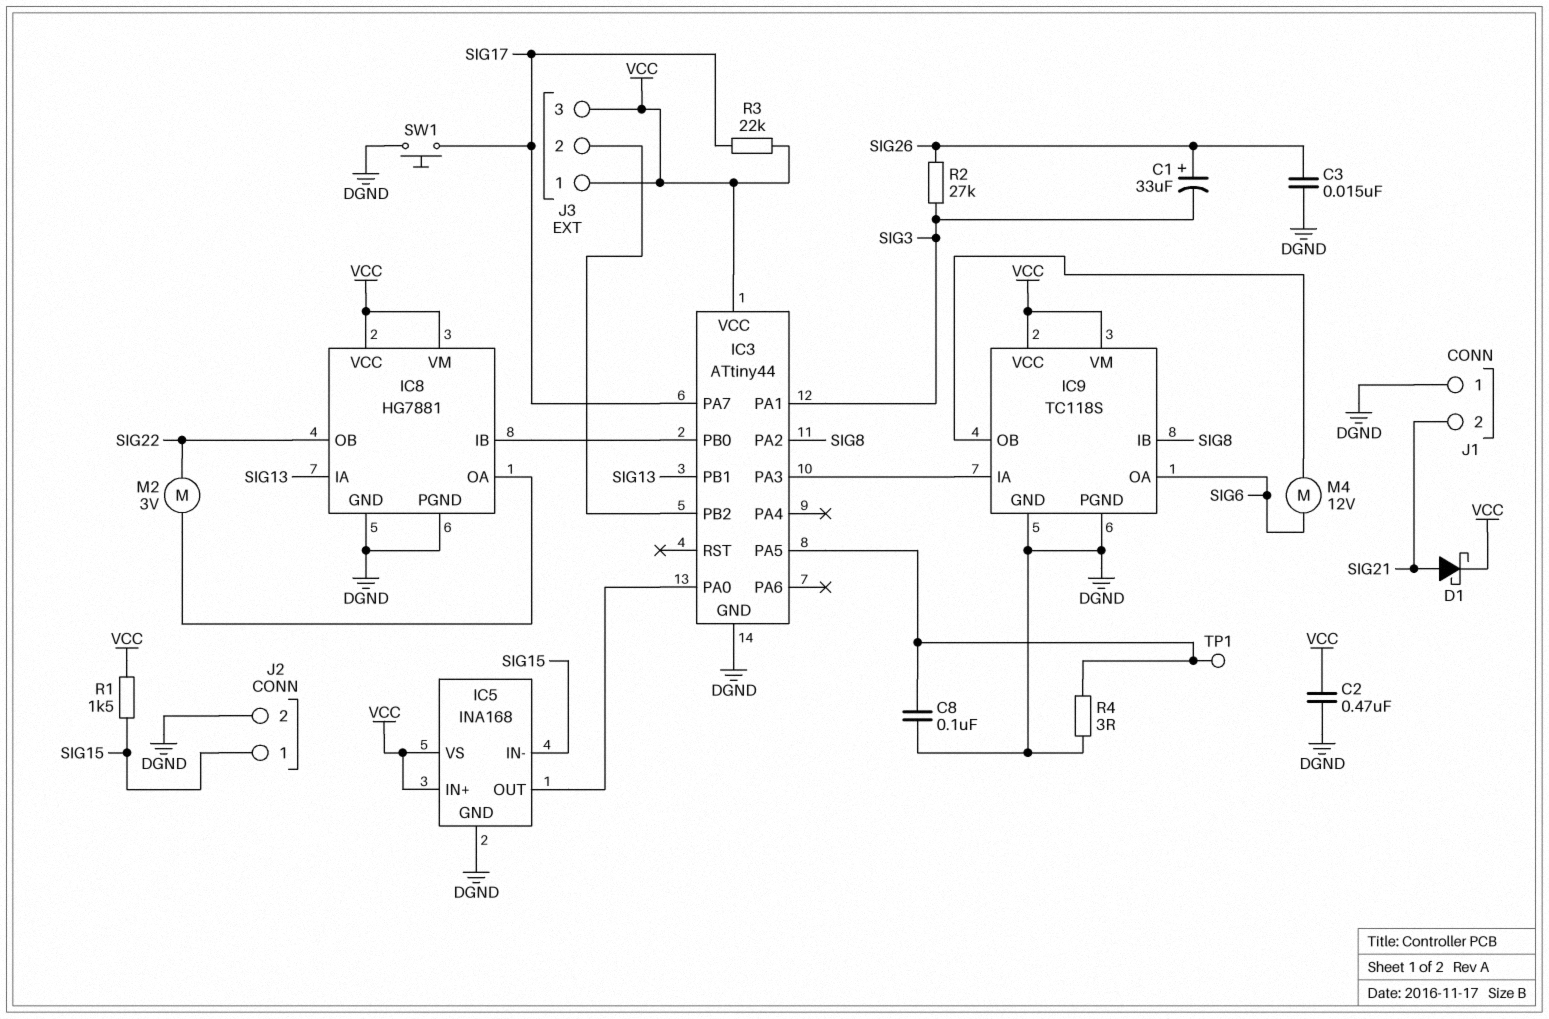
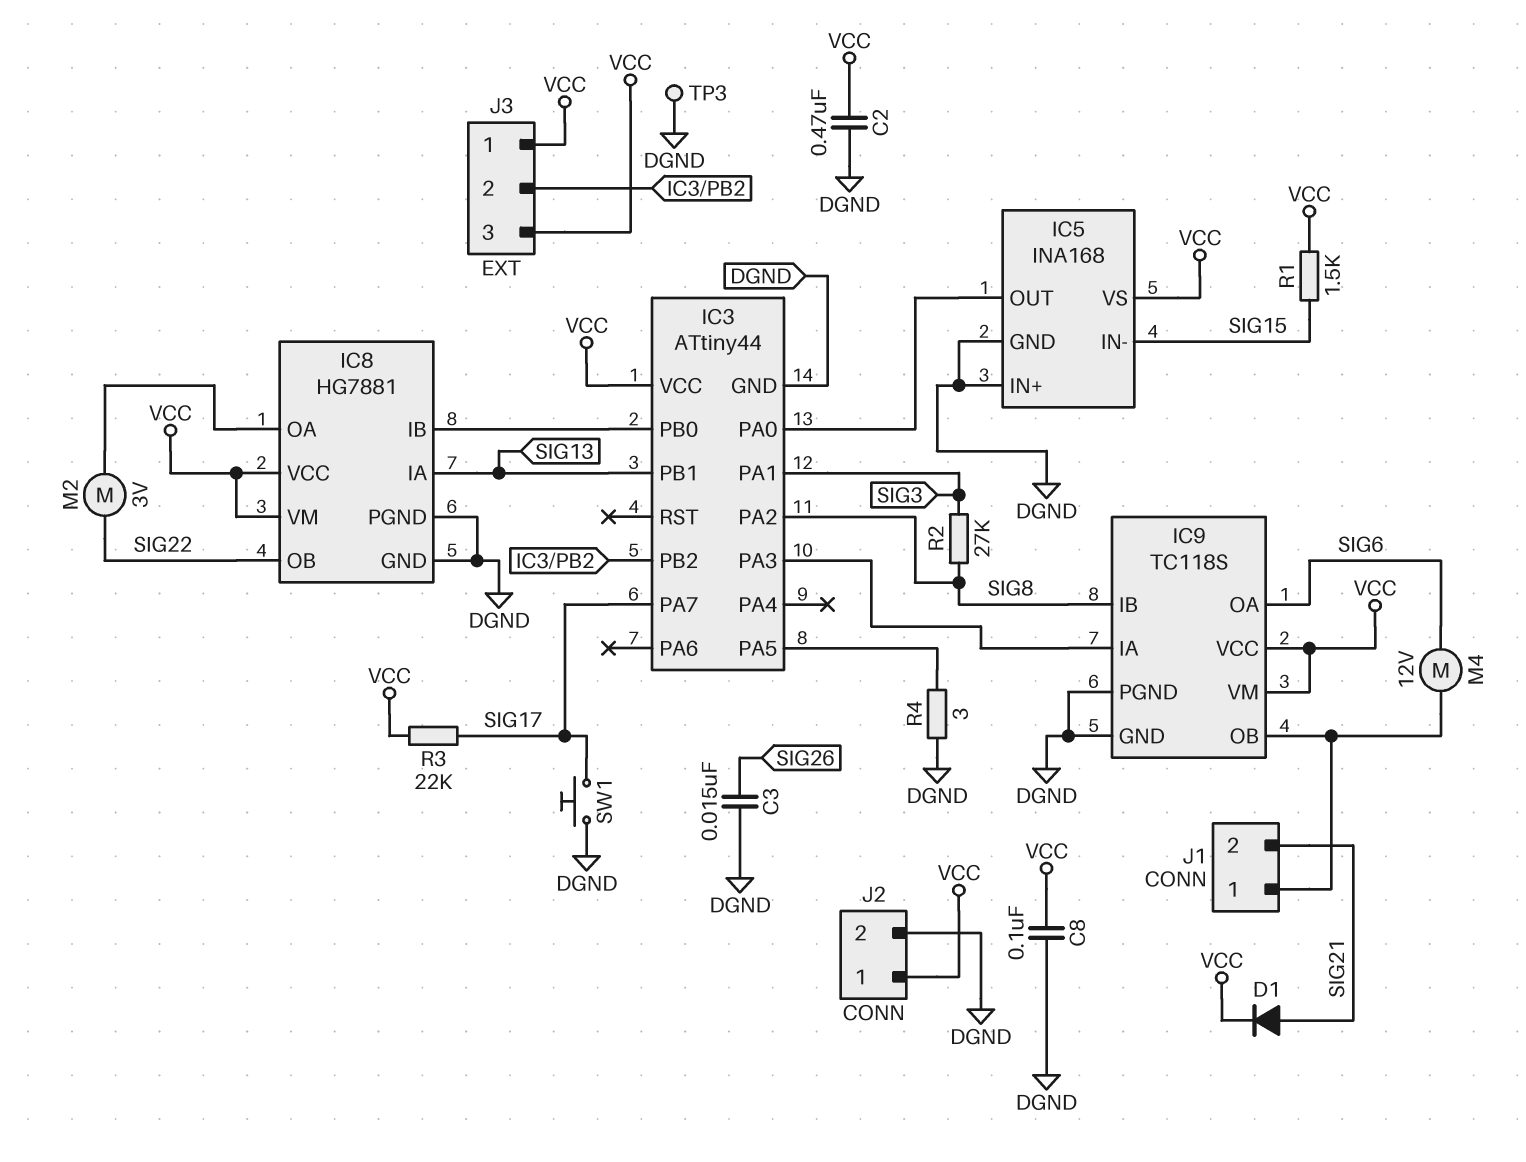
C1: 33uF (plus SIG26, minus SIG3) -> none
C8: 100nF (DGND, IC3/PA5) -> 100nF (DGND, VCC)
D1: schottky (A SIG21, K VCC) -> diode (A SIG21, K VCC)
IC5 pin IN+: VCC -> DGND
J1 pin 1: DGND -> IC9/OB
J2 pin 1: SIG15 -> VCC
R2: 27k (SIG3, SIG26) -> 27k (SIG3, SIG8)
TP1: test point (IC3/PA5) -> none
TP3: none -> test point (DGND)

